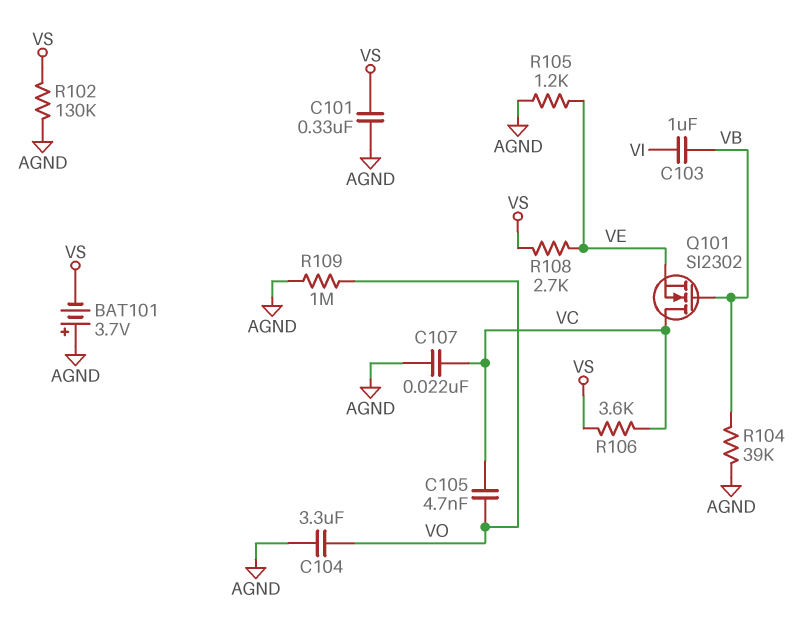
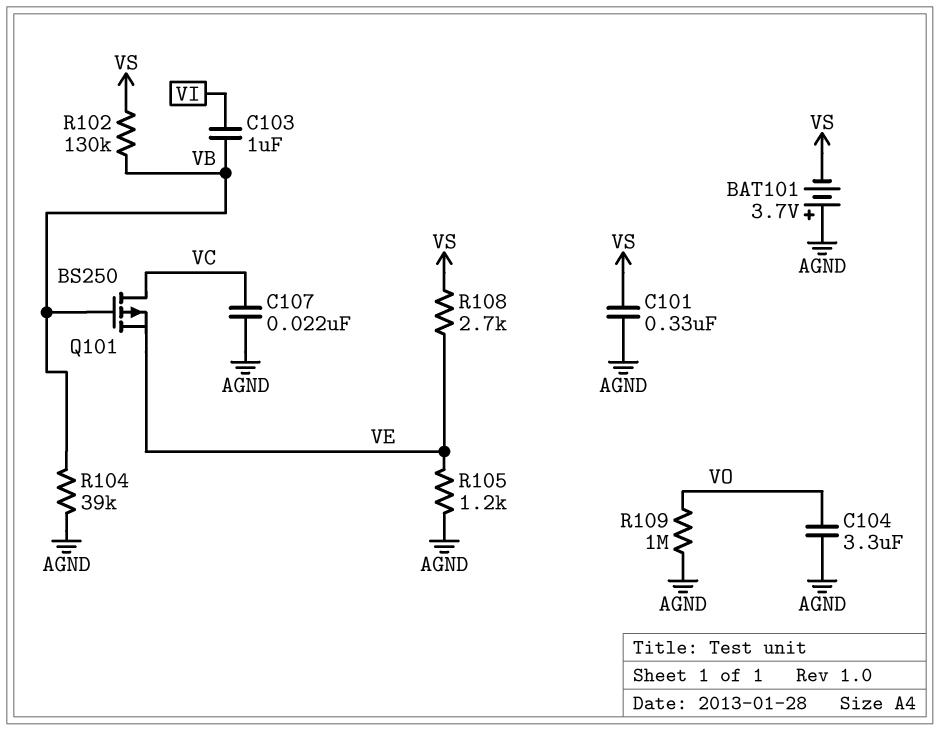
C105: 4.7nF (VC, VO) -> none
Q101: NMOS SI2302 (G VB, D VC, S VE) -> PMOS BS250 (G VB, D VC, S VE)
R102: 130k (AGND, VS) -> 130k (VB, VS)
R106: 3.6k (VC, VS) -> none

